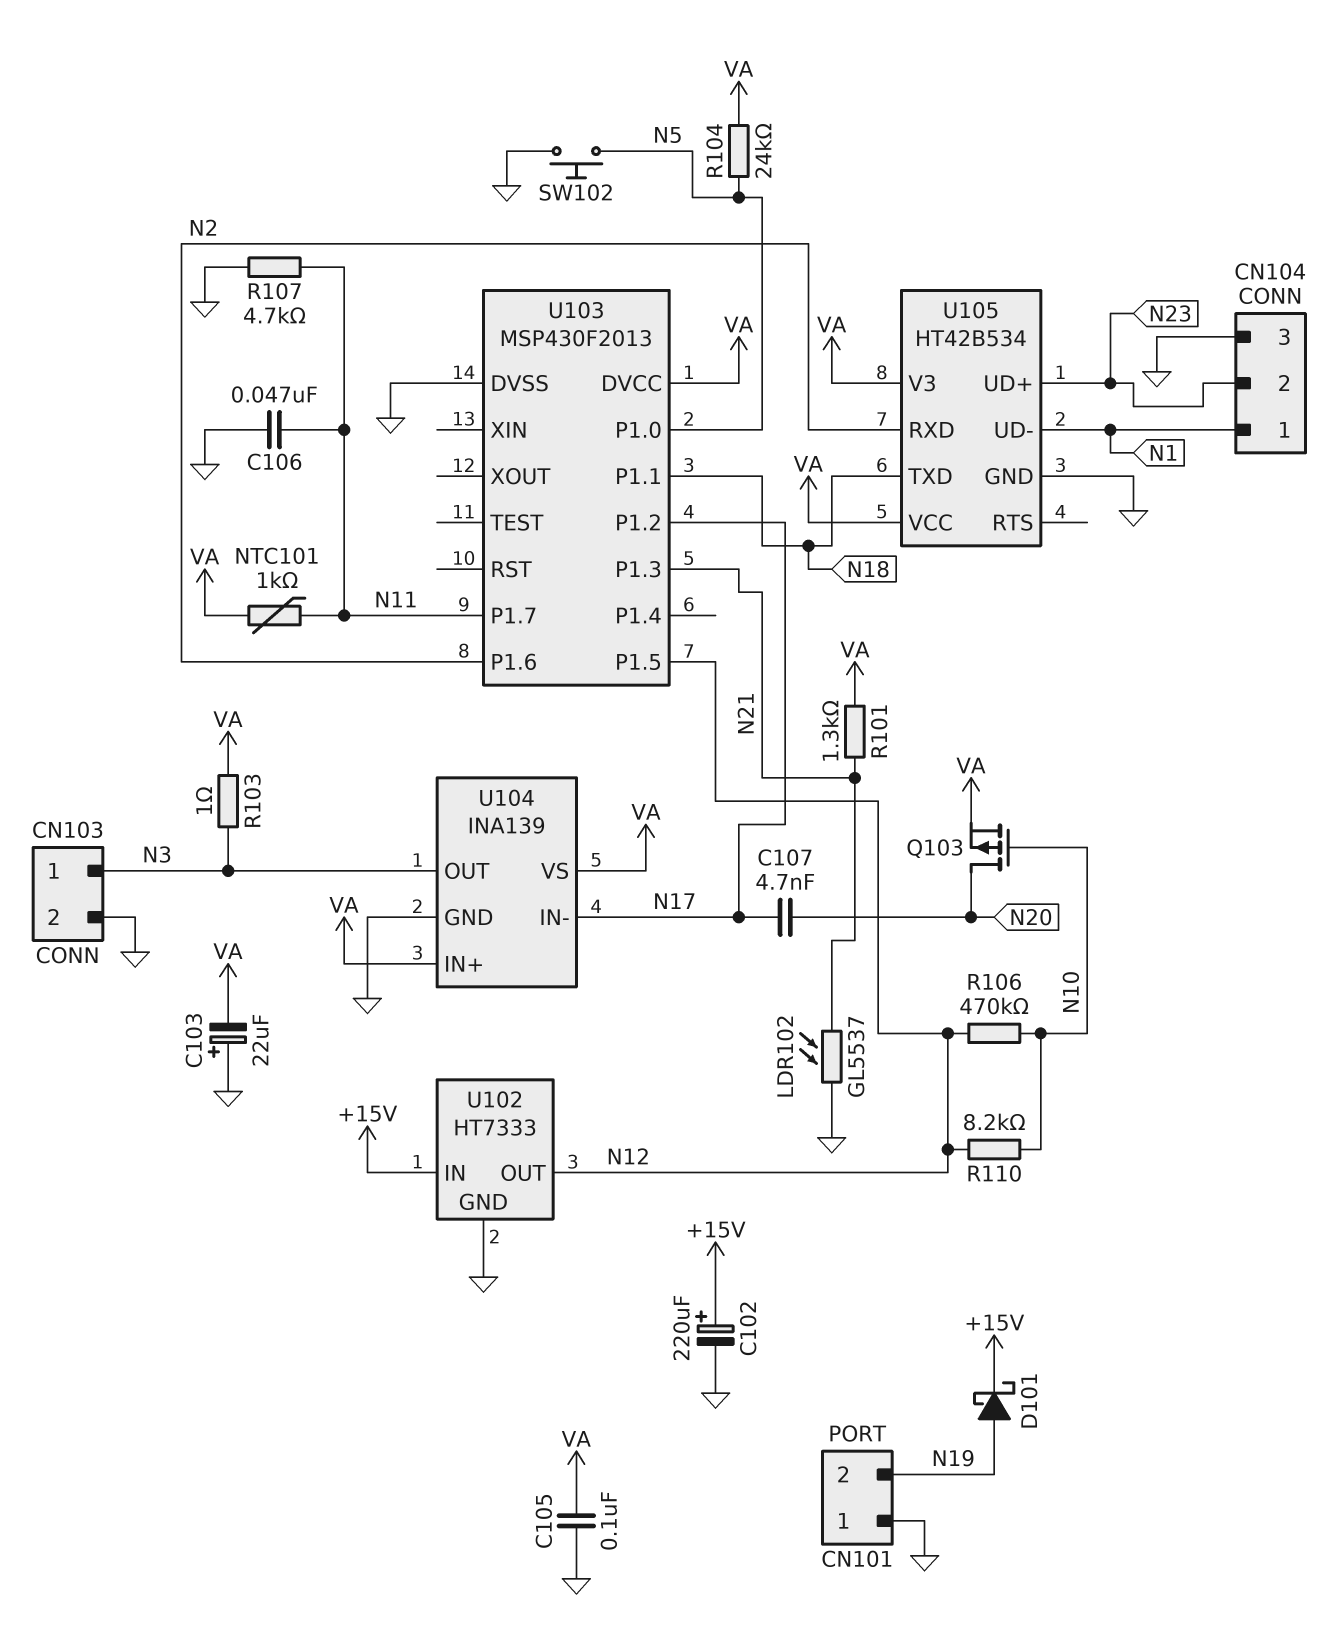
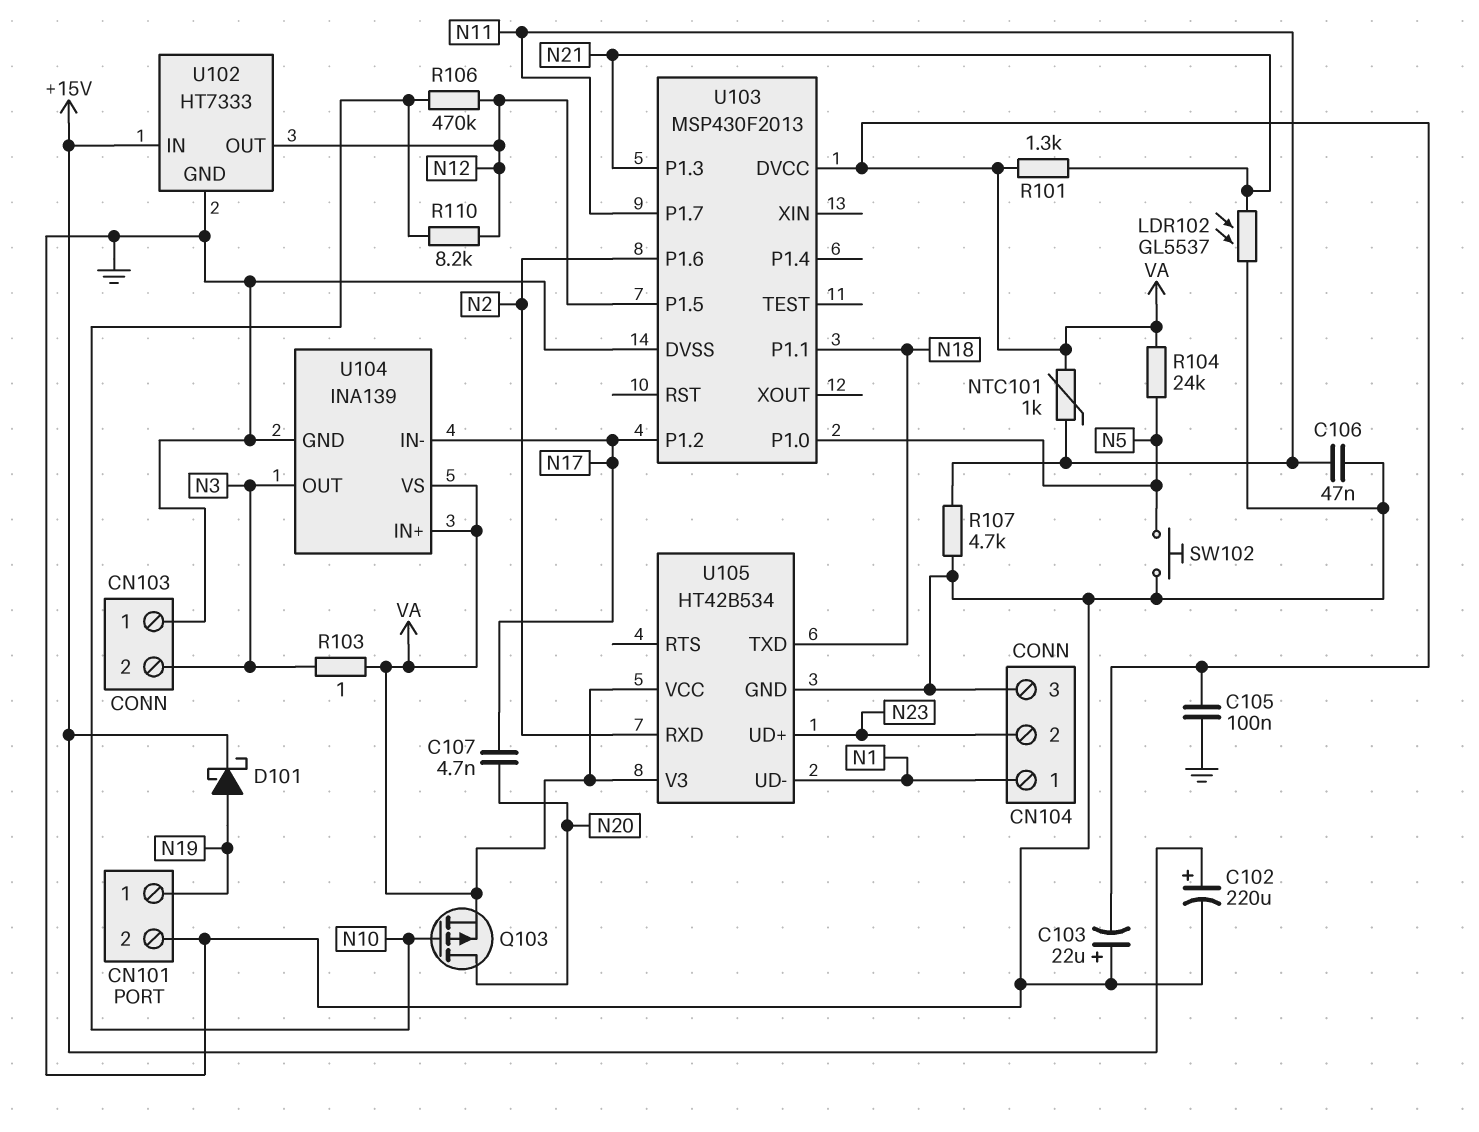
CN101 pin 1: GND -> N19
CN101 pin 2: N19 -> GND
CN103 pin 1: N3 -> GND
CN103 pin 2: GND -> N3

